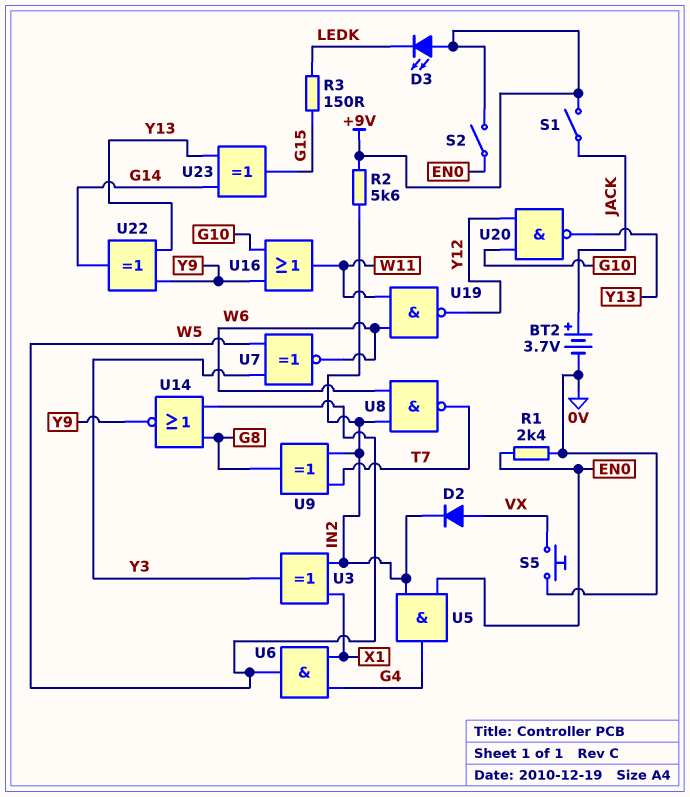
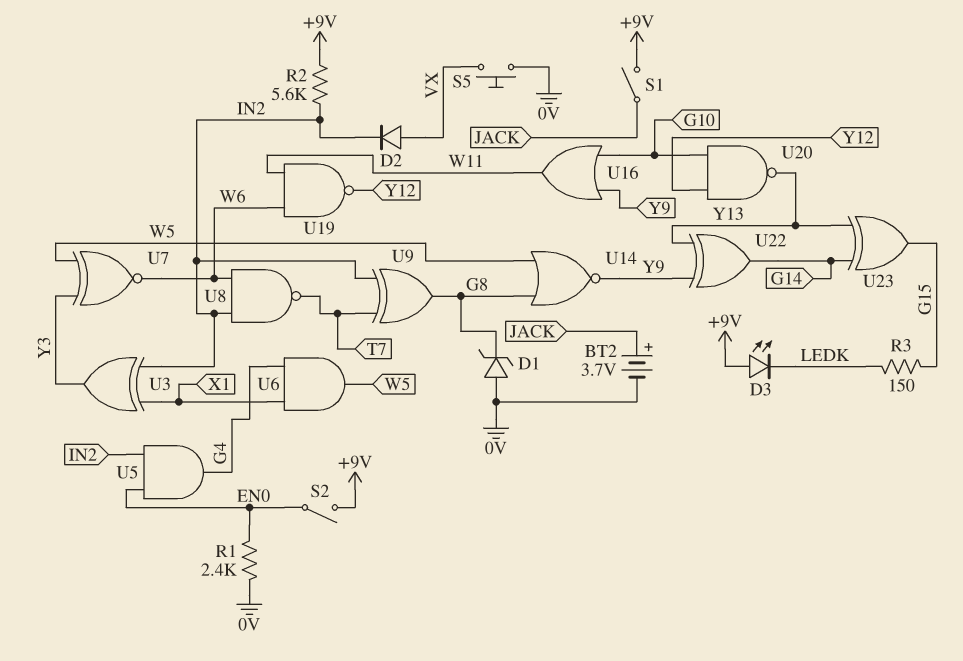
D1: none -> zener (A 0V, K G8)

